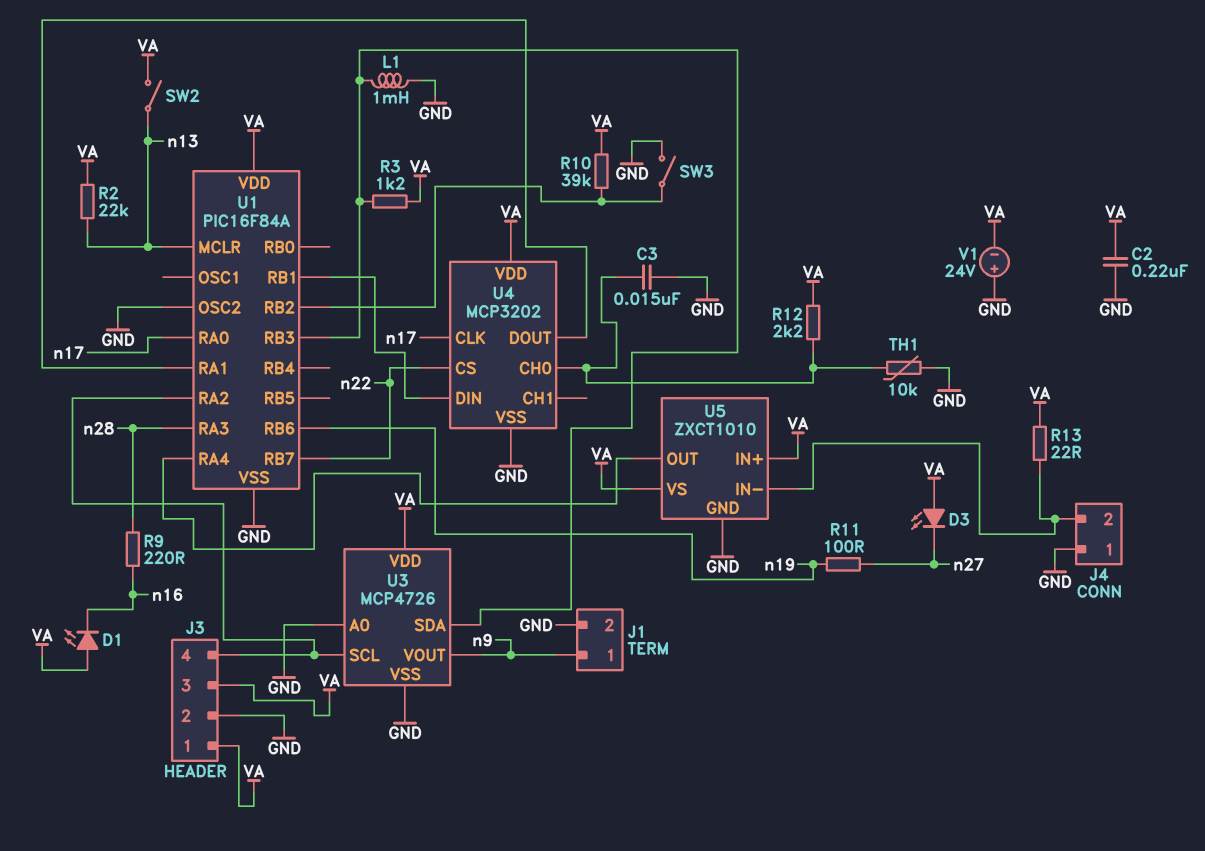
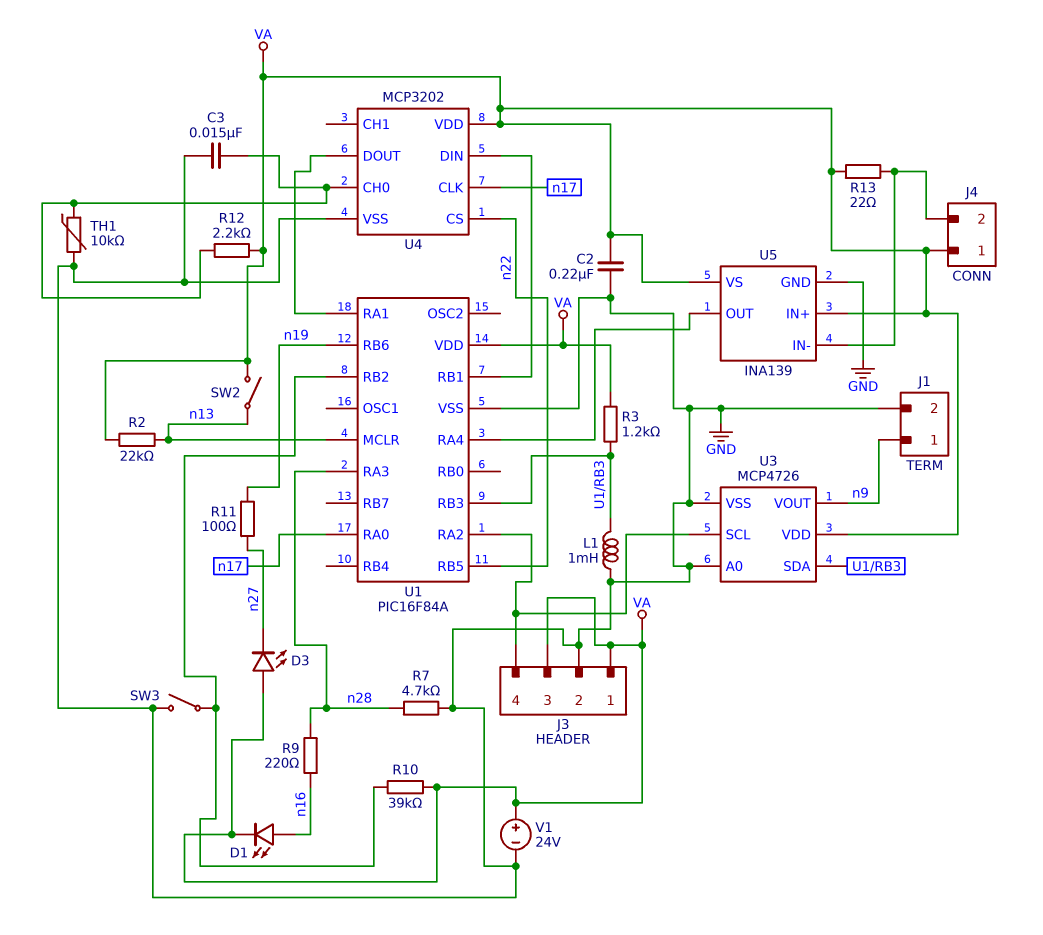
D1: LED (A VA, K n16) -> LED (A n16, K VA)
J4 pin 1: GND -> VA
R7: none -> 4.7k (GND, n28)
U1 pin OSC2: GND -> none
U1 pin RB5: none -> n22
U1 pin RB7: n22 -> none
U5: ZXCT1010 -> INA139
V1: 24V (plus GND, minus VA) -> 24V (plus VA, minus GND)

